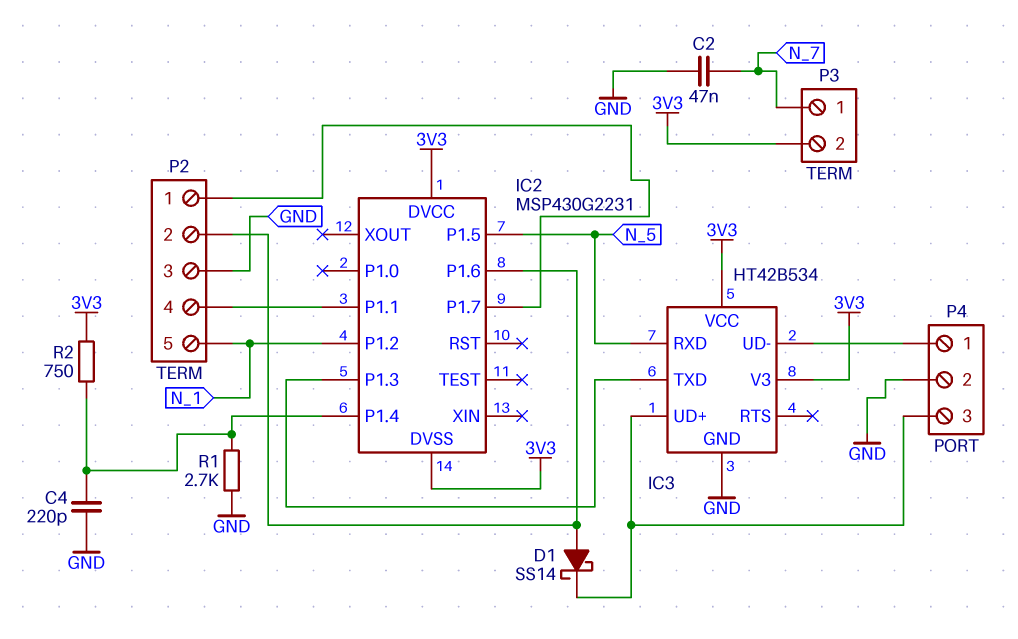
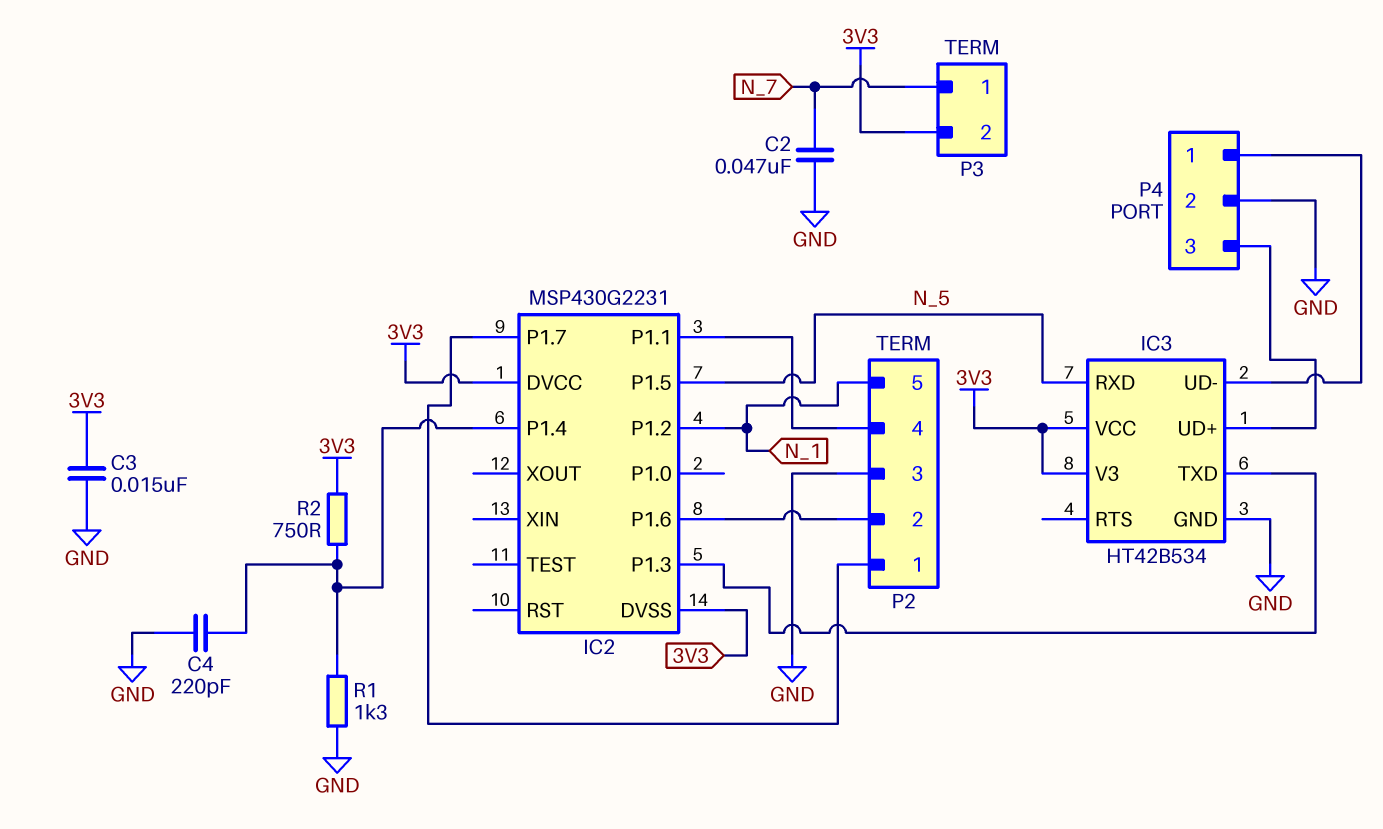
C3: none -> 15nF (3V3, GND)
D1: schottky SS14 (A IC2/P1.6, K IC3/UD+) -> none
R1: 2.7k (GND, IC2/P1.4) -> 1.3k (GND, IC2/P1.4)

